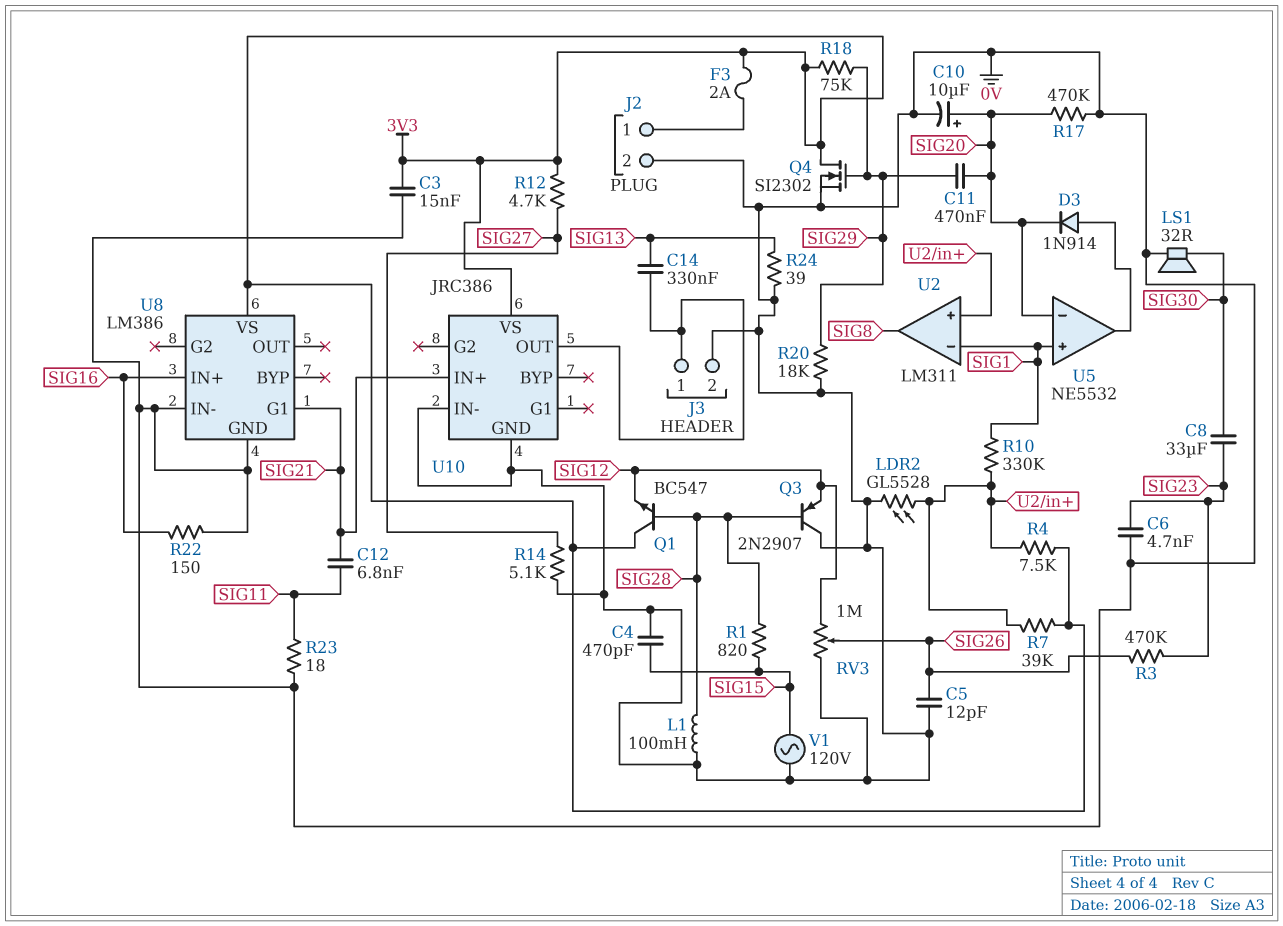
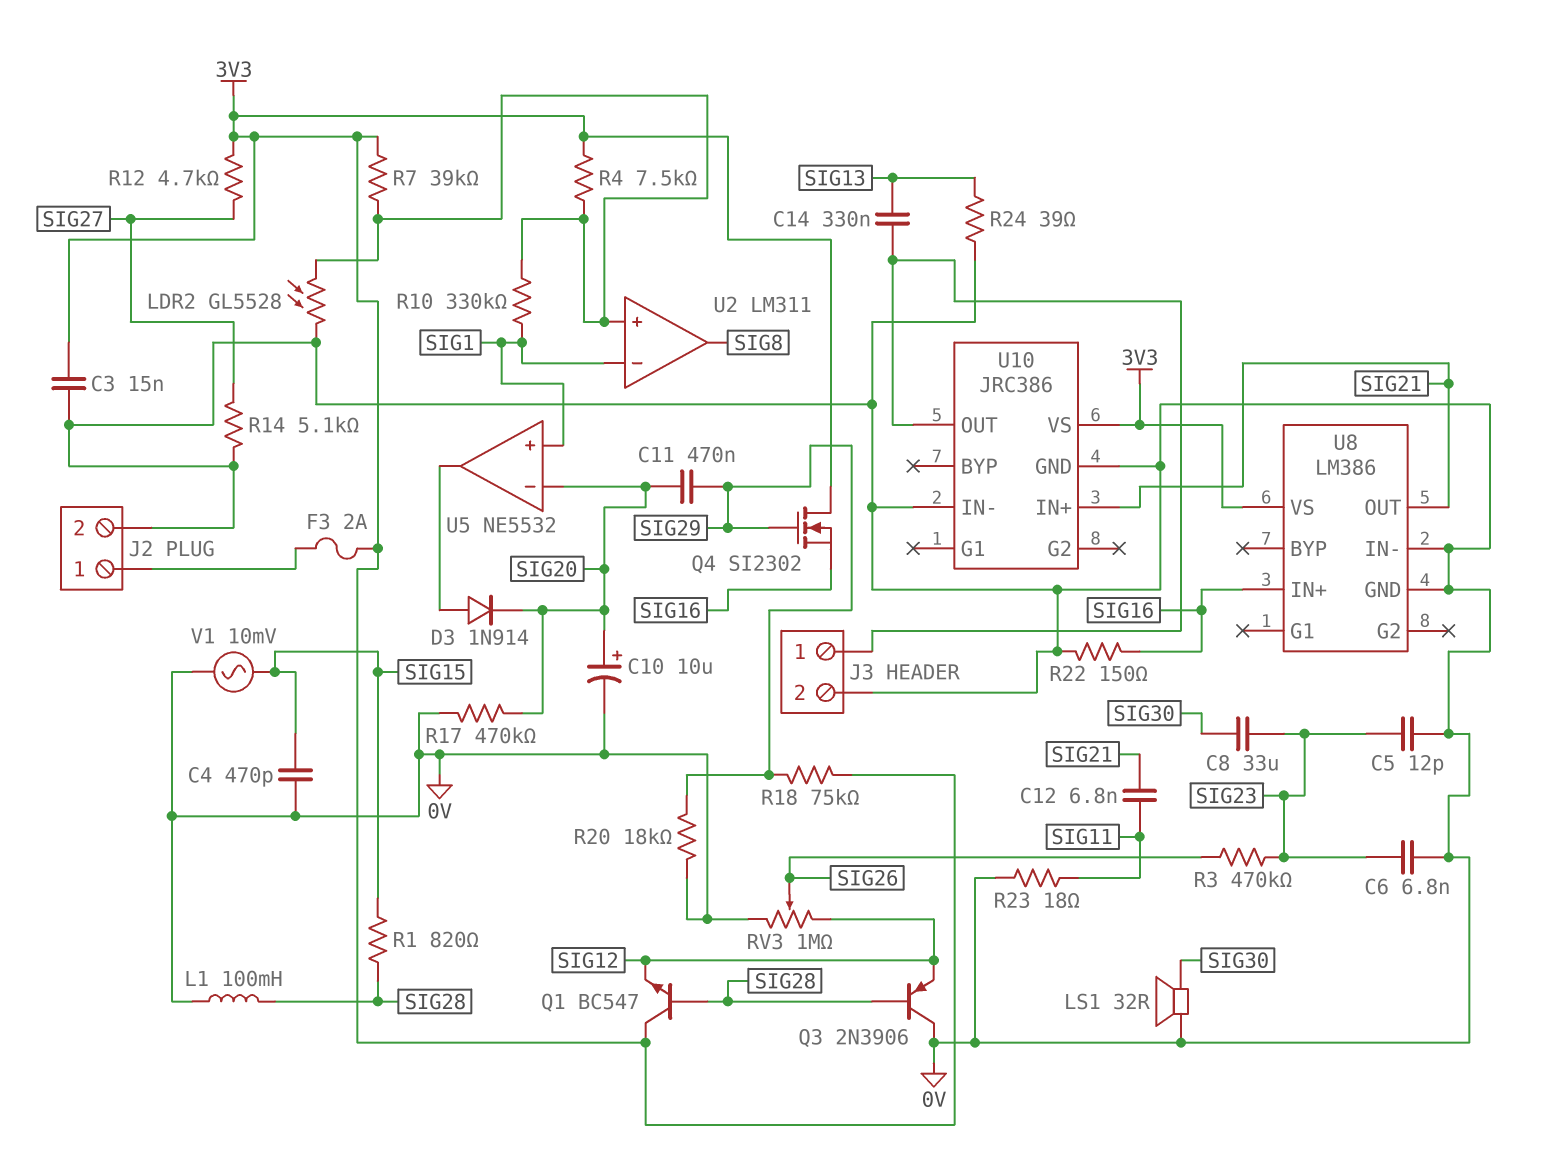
C5: 12pF (0V, SIG26) -> 12pF (0V, SIG23)
C6: 4.7nF (0V, SIG23) -> 6.8nF (0V, SIG23)
Q3: PNP 2N2907 (B SIG28, C 0V, E SIG12) -> PNP 2N3906 (B SIG28, C 0V, E SIG12)
Q4: NMOS SI2302 (G SIG29, D 3V3, S 0V) -> NMOS SI2302 (G SIG29, D 3V3, S SIG16)
U8 pin G1: SIG21 -> none
U8 pin OUT: none -> SIG21
V1: AC 120V (0V, SIG15) -> AC 10mV (0V, SIG15)

